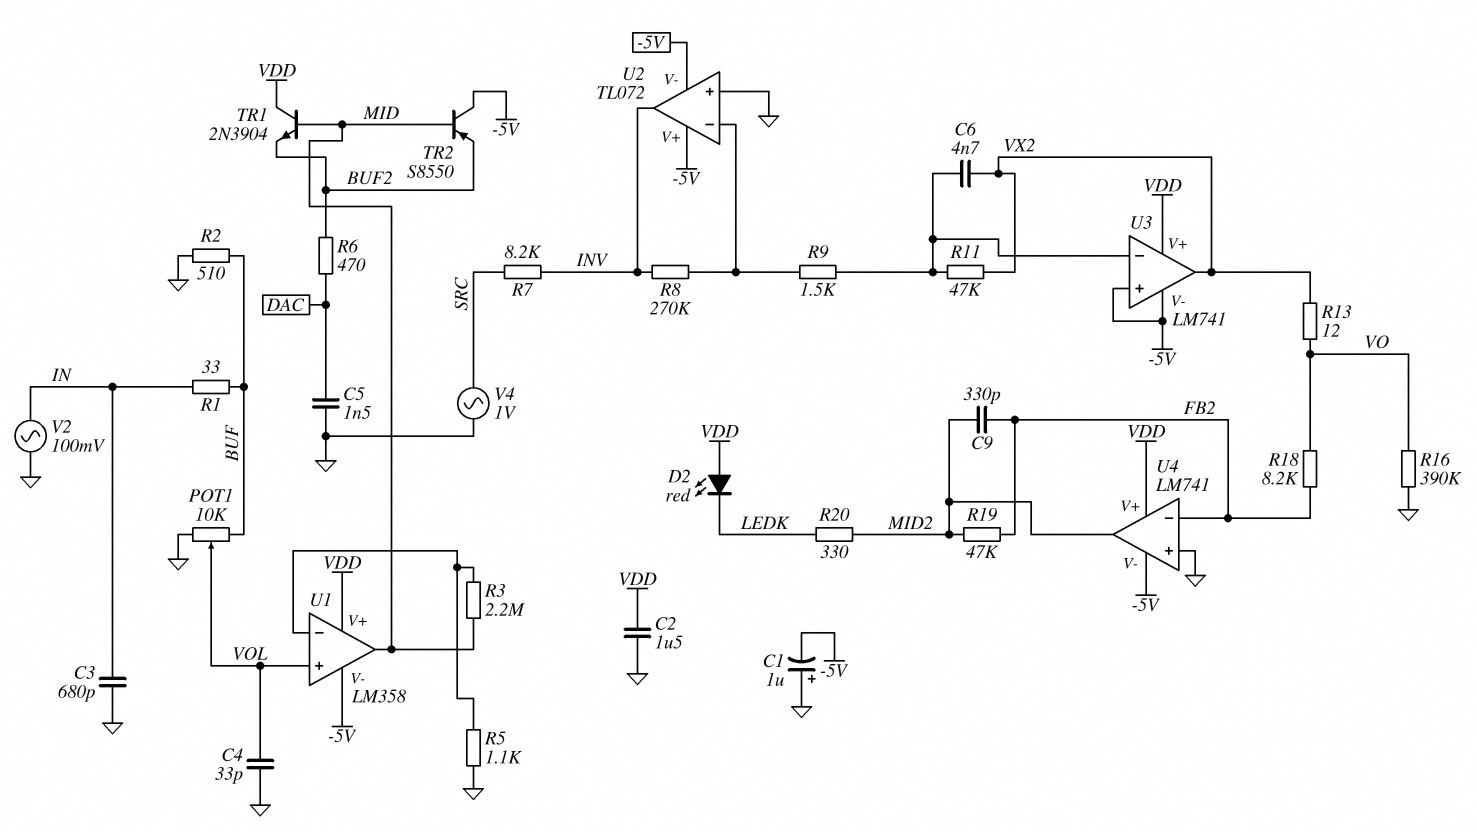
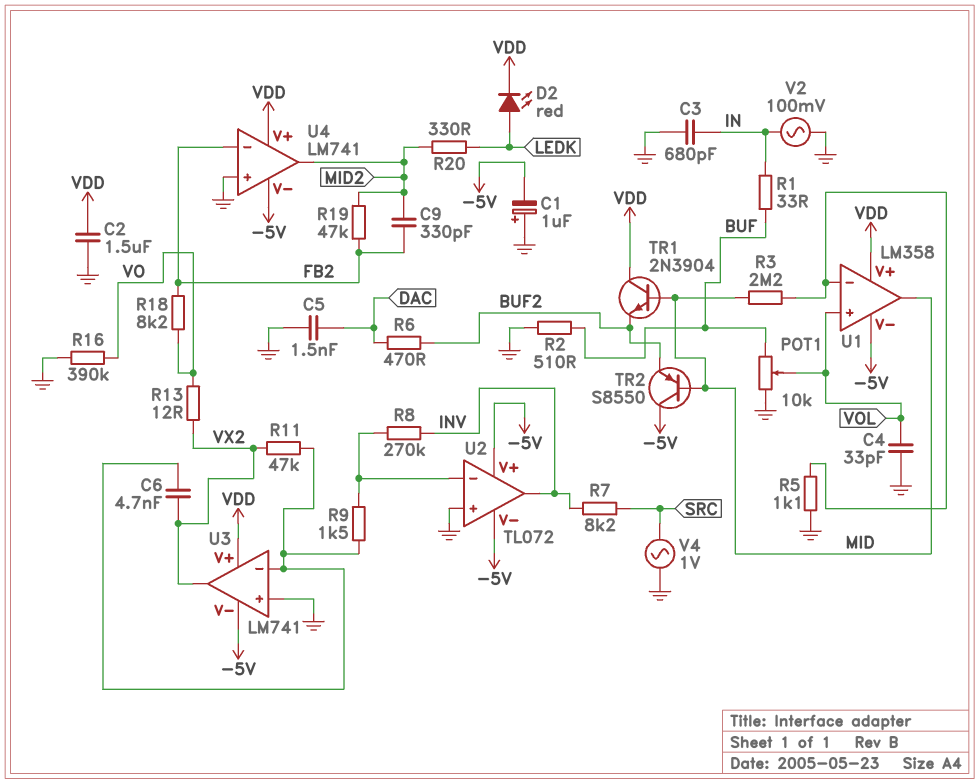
D2: LED red (A VDD, K LEDK) -> LED red (A LEDK, K VDD)
U3 pin in+: -5V -> GND

